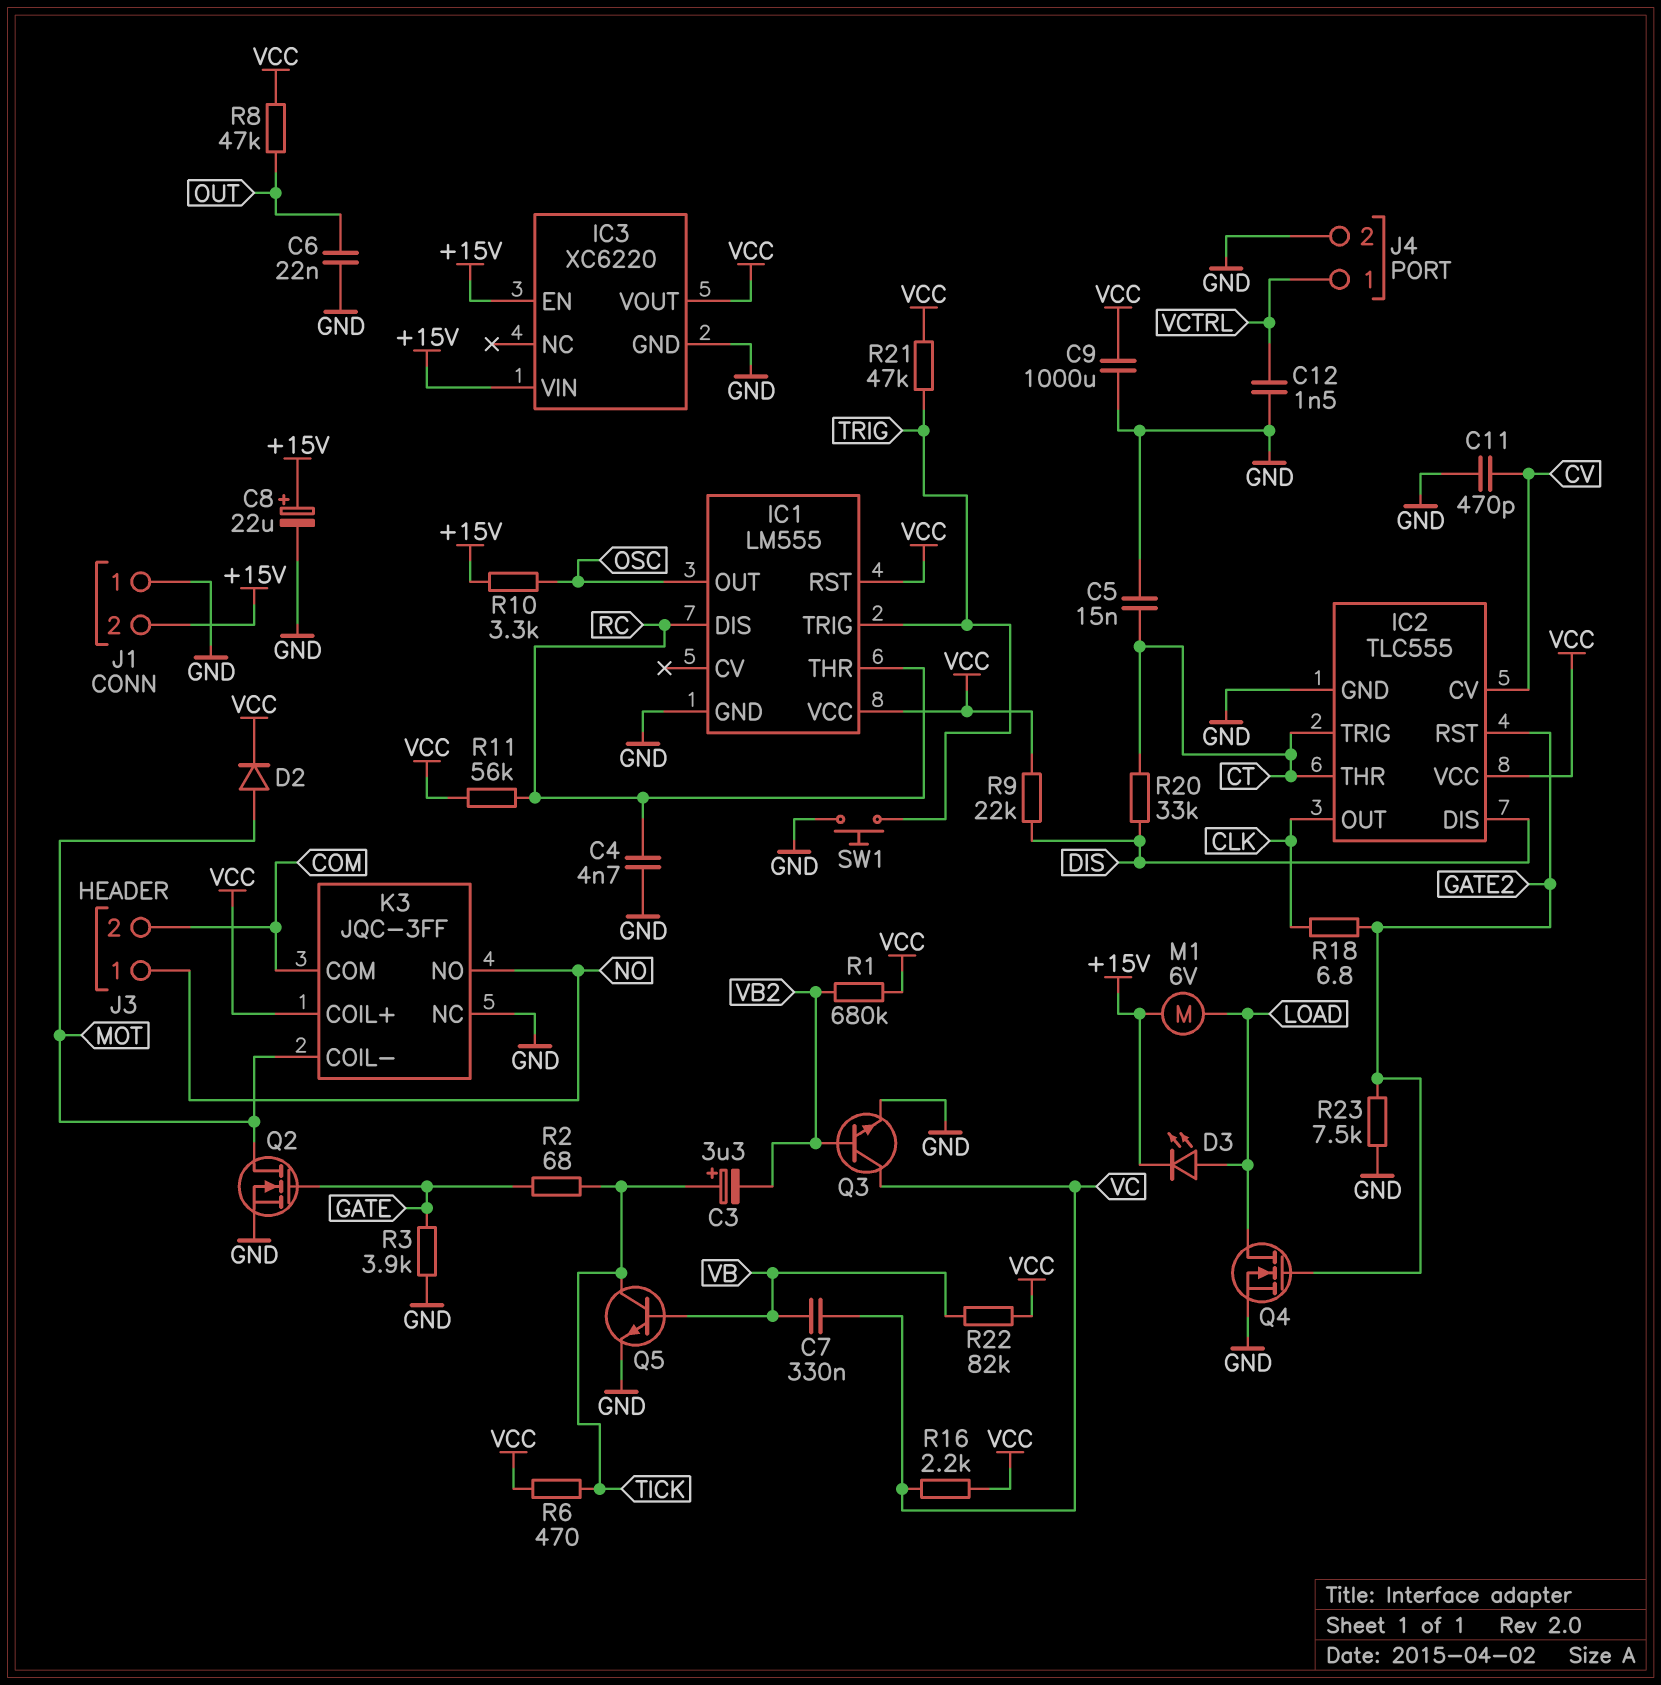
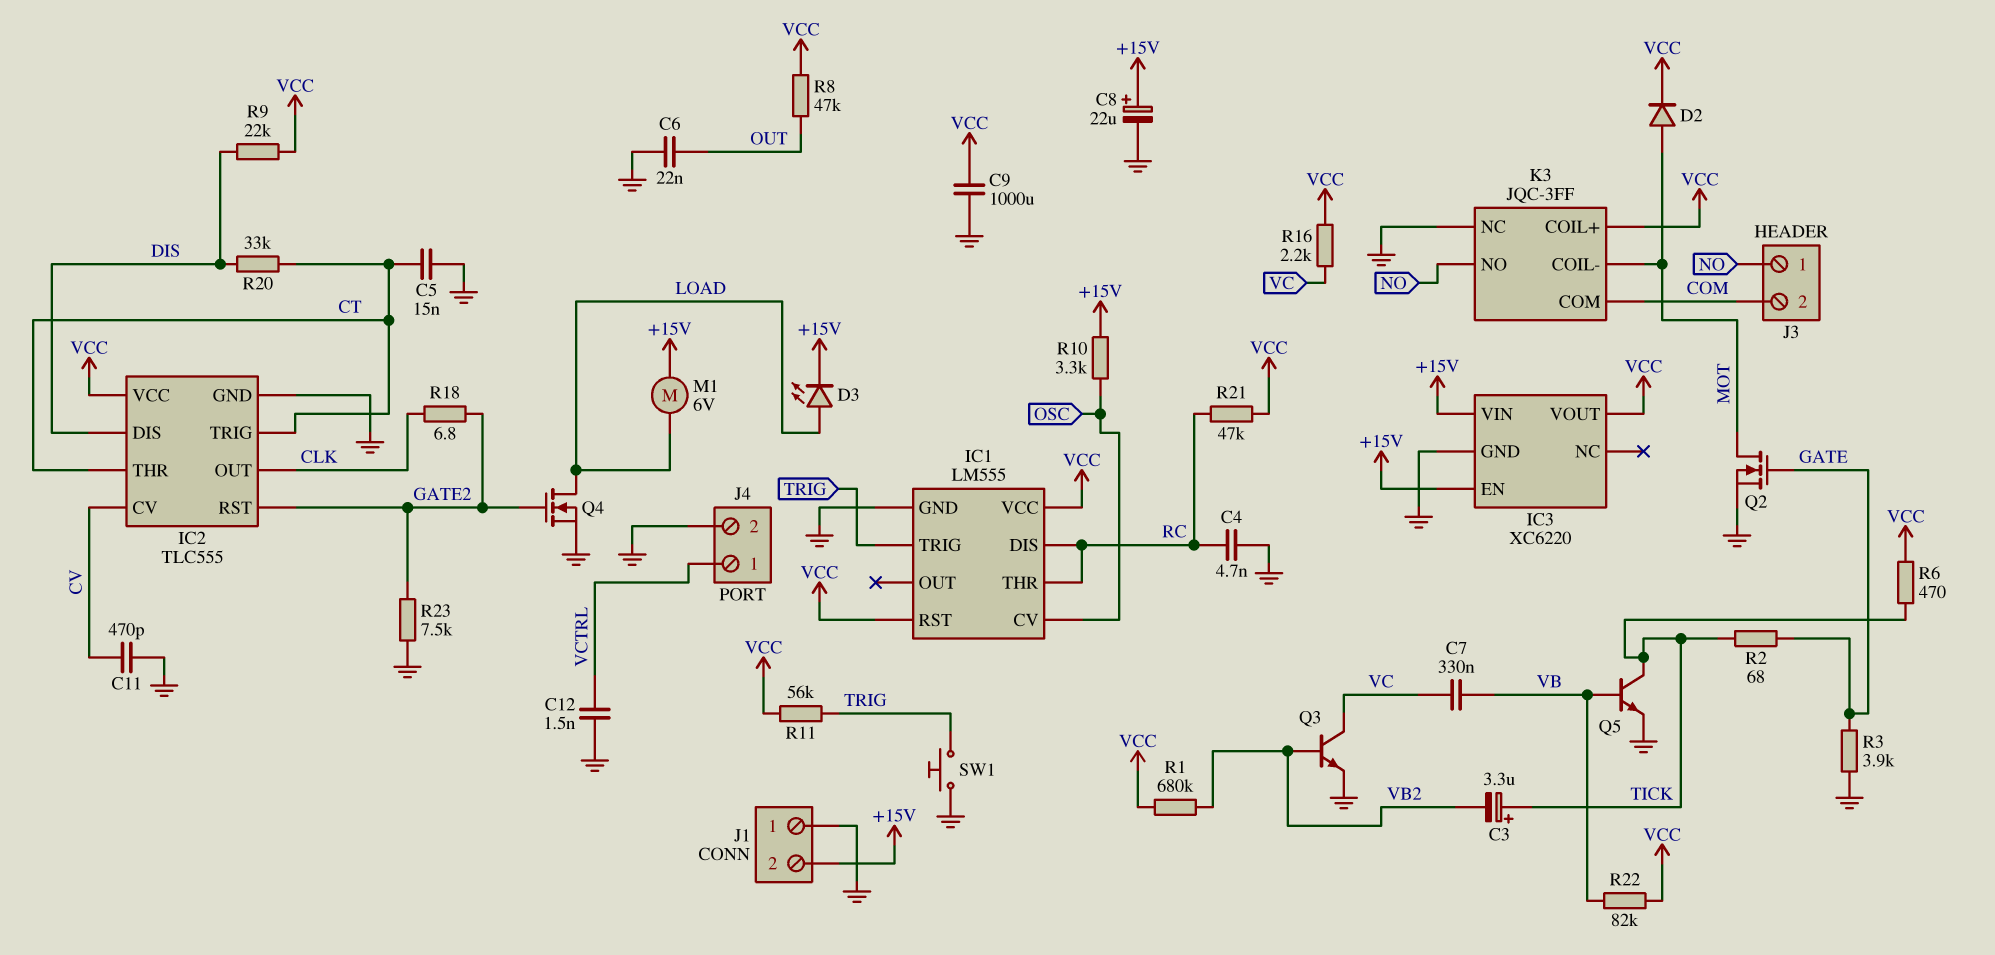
IC1 pin CV: none -> OSC
IC1 pin OUT: OSC -> none
R11: 56k (RC, VCC) -> 56k (TRIG, VCC)
R21: 47k (TRIG, VCC) -> 47k (RC, VCC)

